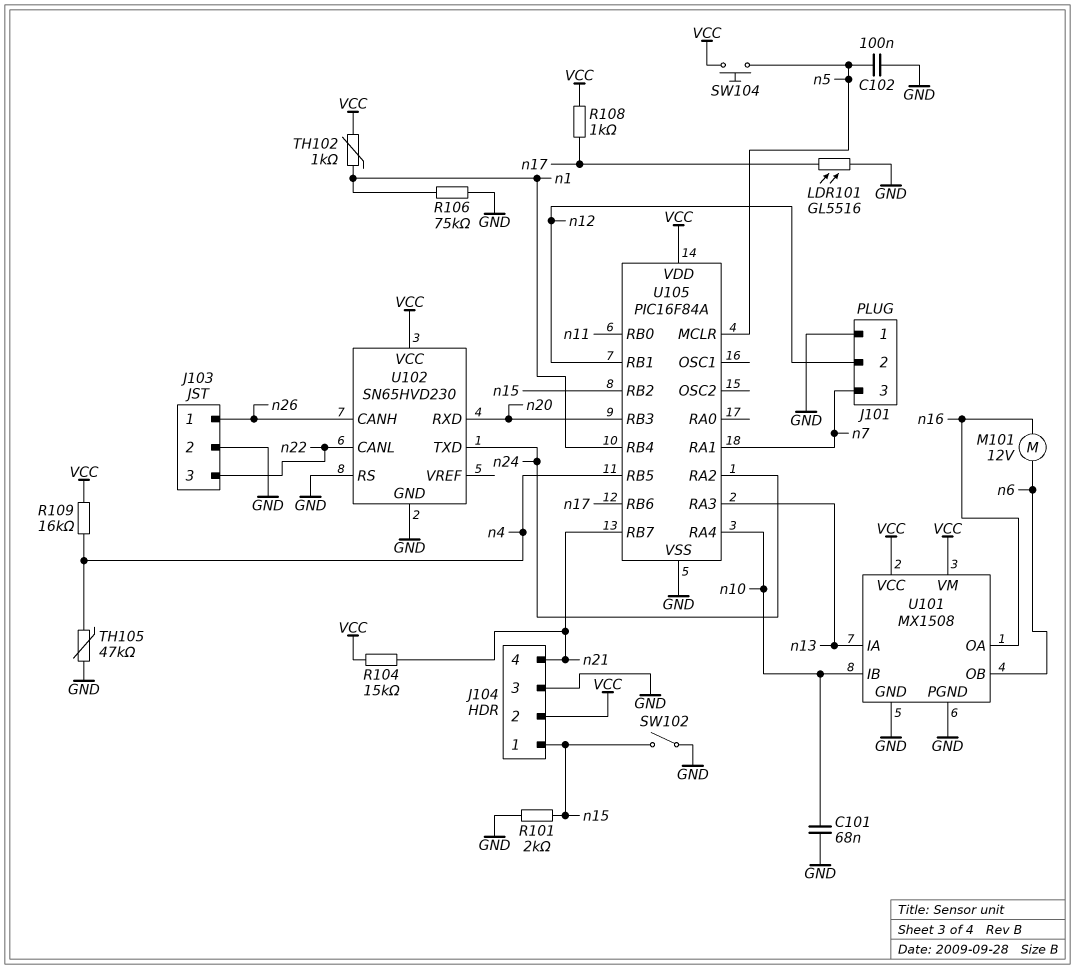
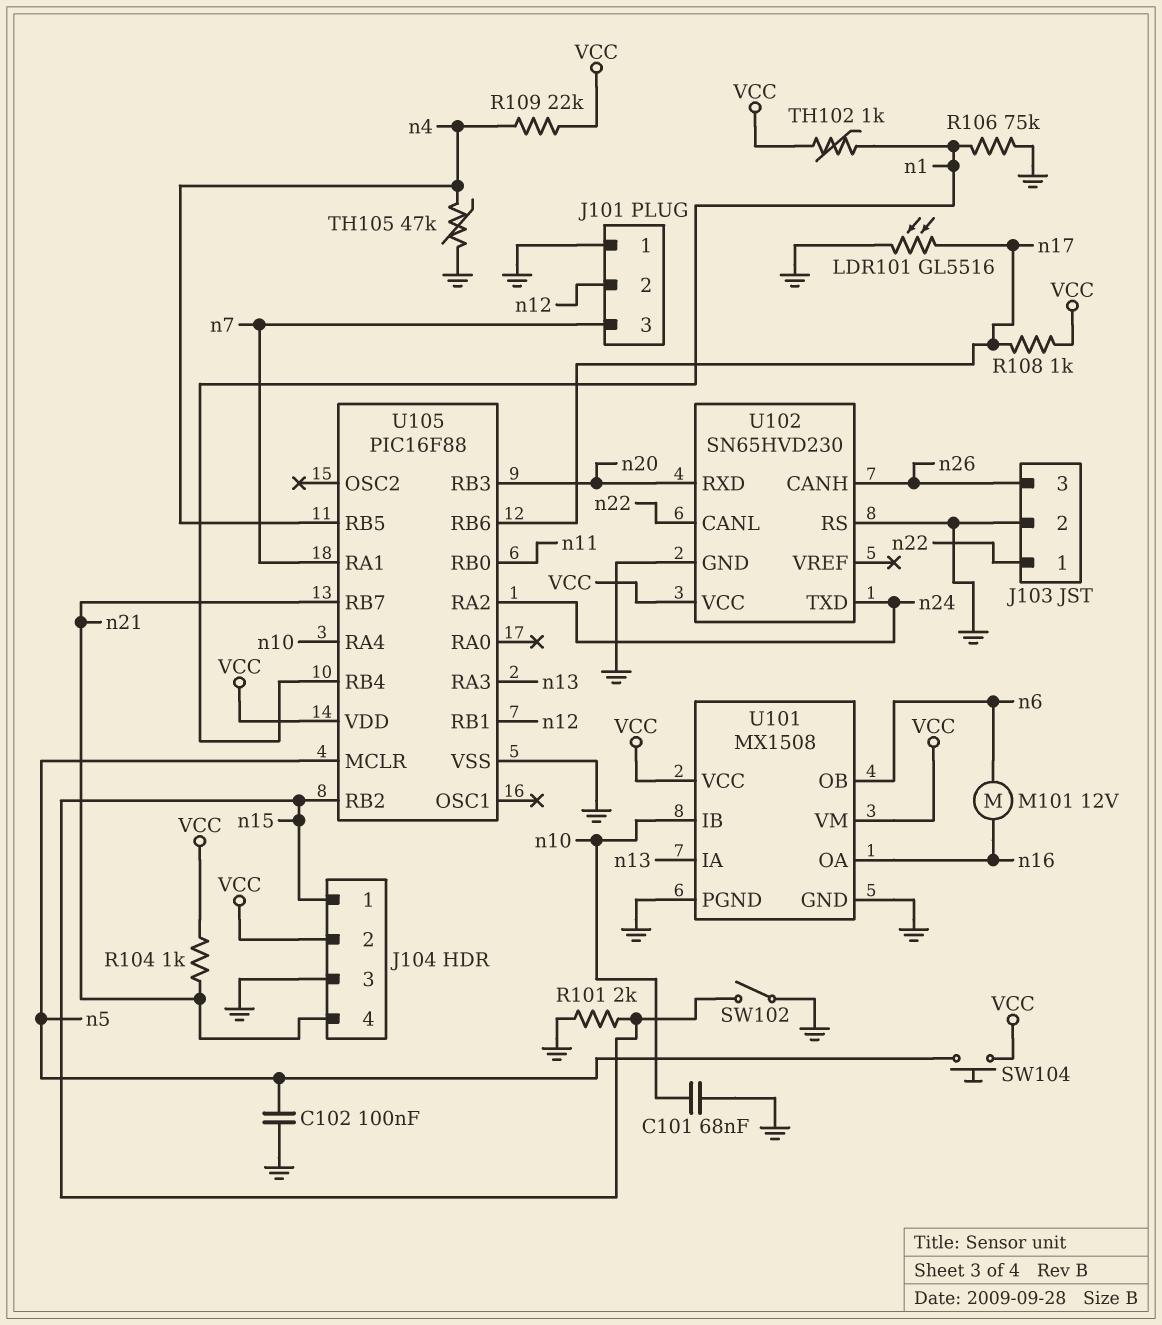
J103 pin 1: n26 -> n22
J103 pin 3: n22 -> n26
R104: 15k (VCC, n21) -> 1k (VCC, n21)
R109: 16k (VCC, n4) -> 22k (VCC, n4)
U105: PIC16F84A -> PIC16F88

